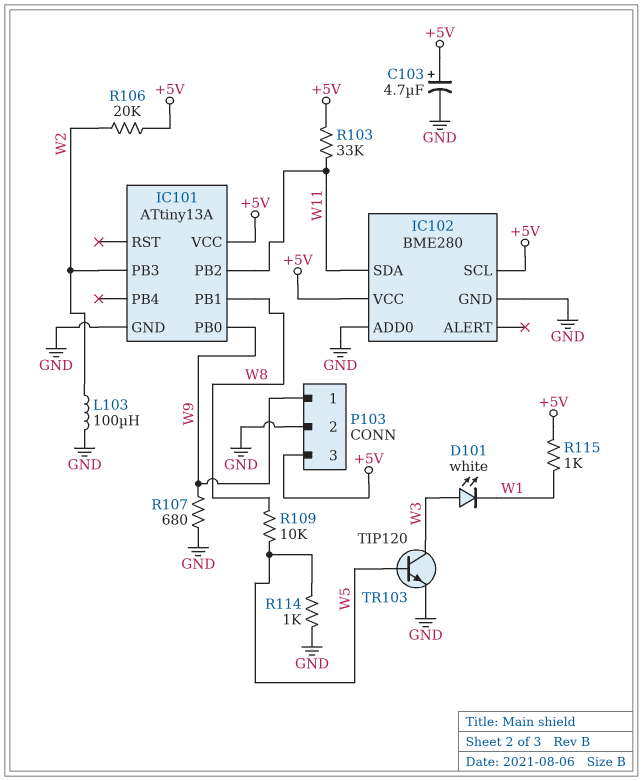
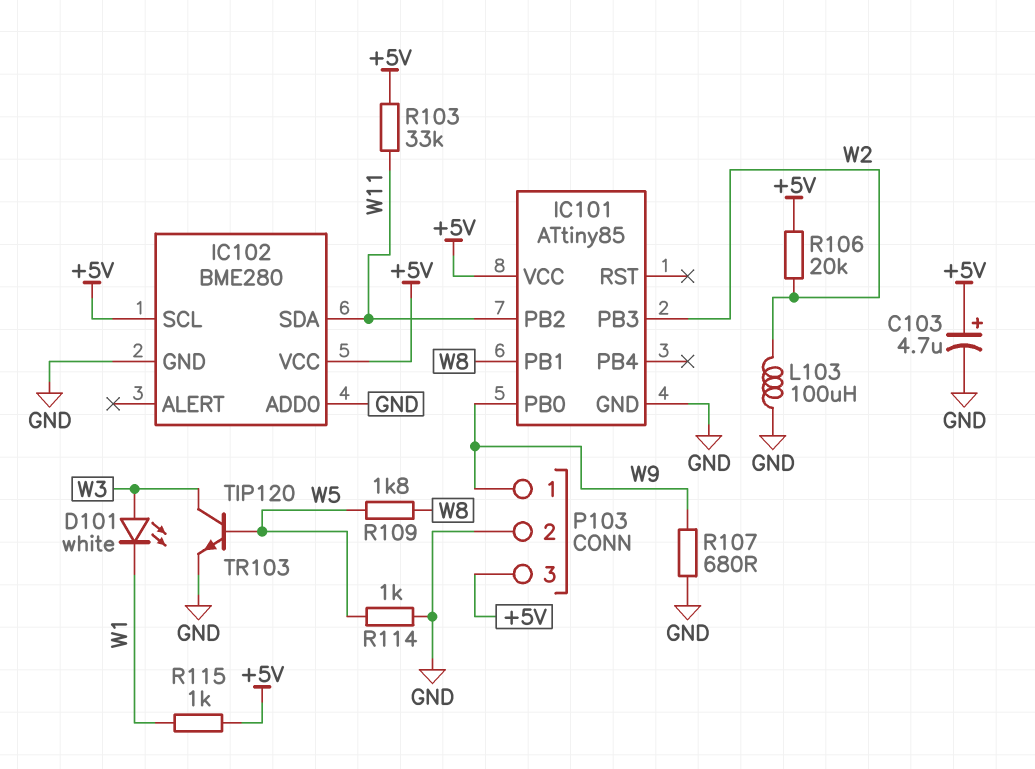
IC101: ATtiny13A -> ATtiny85
R109: 10k (W5, W8) -> 1.8k (W5, W8)

